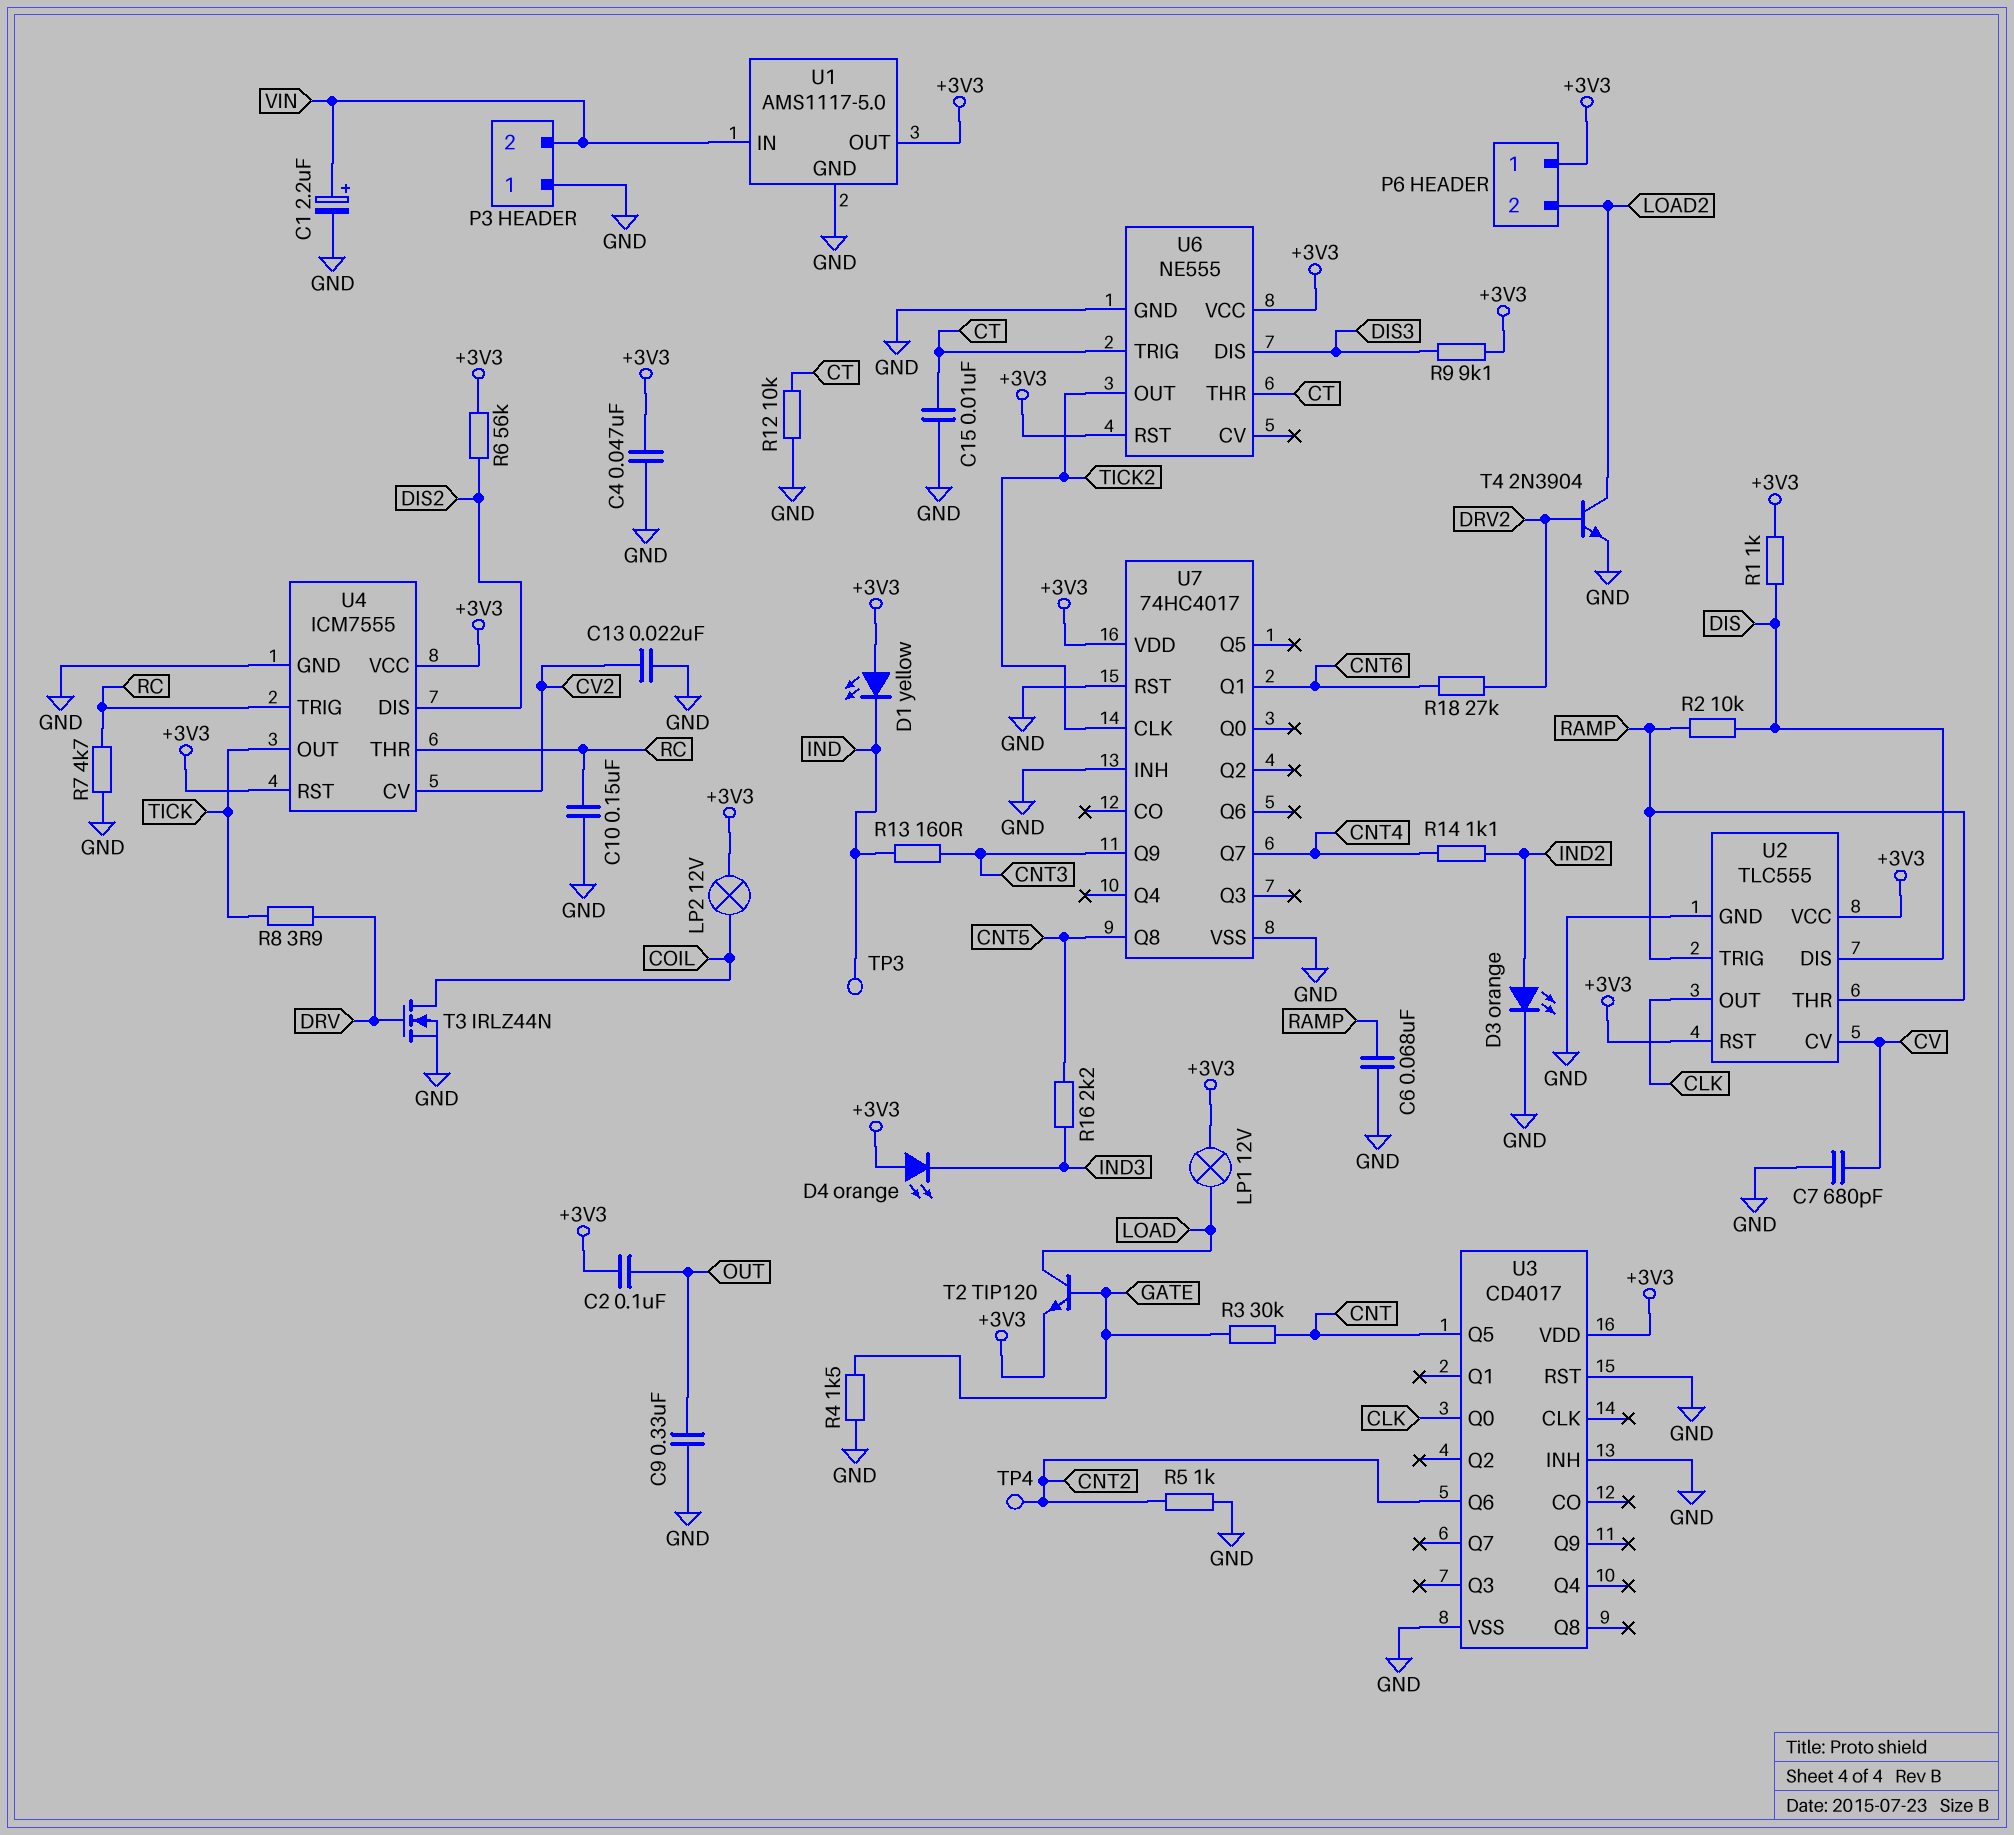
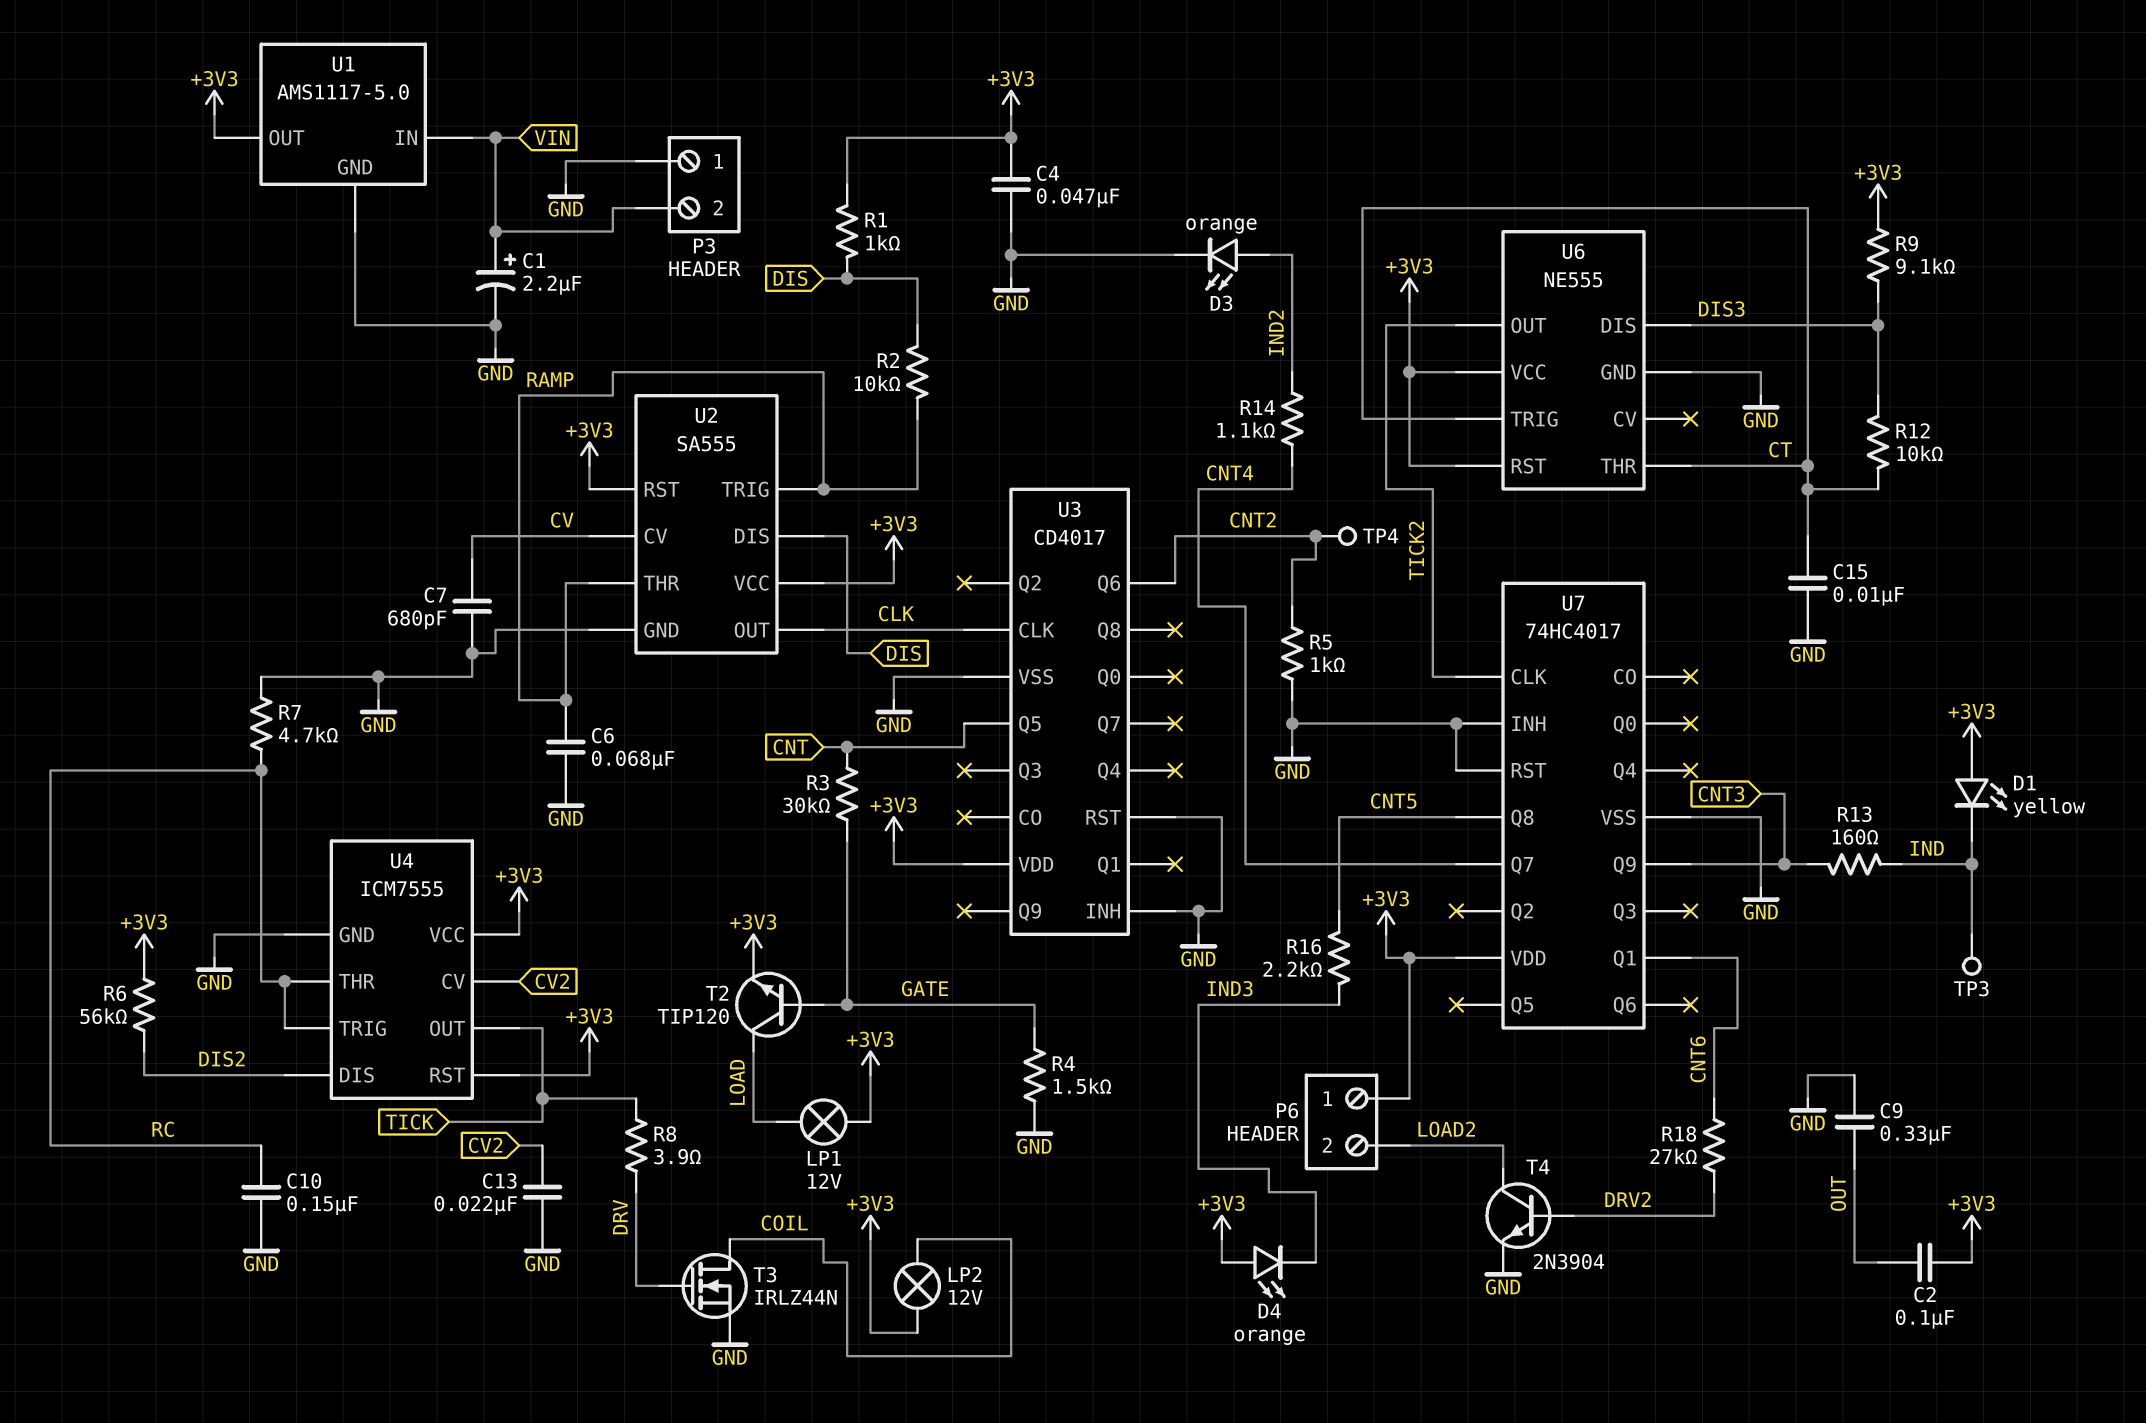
R12: 10k (CT, GND) -> 10k (CT, DIS3)
U2: TLC555 -> SA555
U3 pin CLK: none -> CLK
U3 pin Q0: CLK -> none

